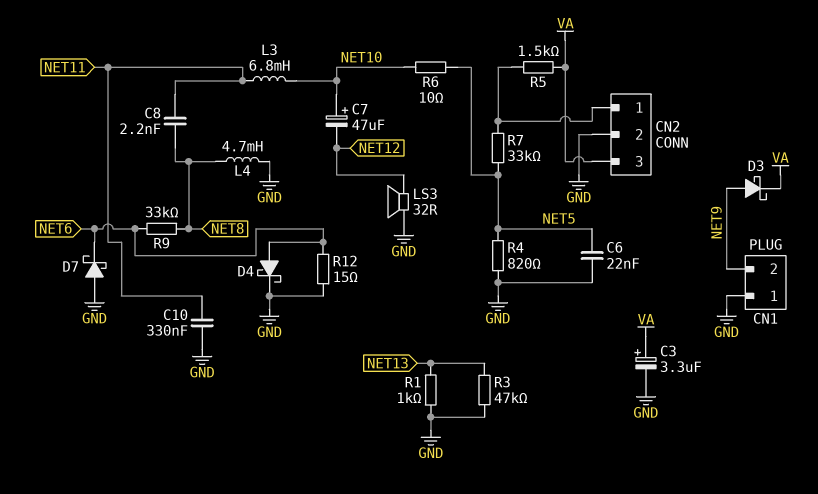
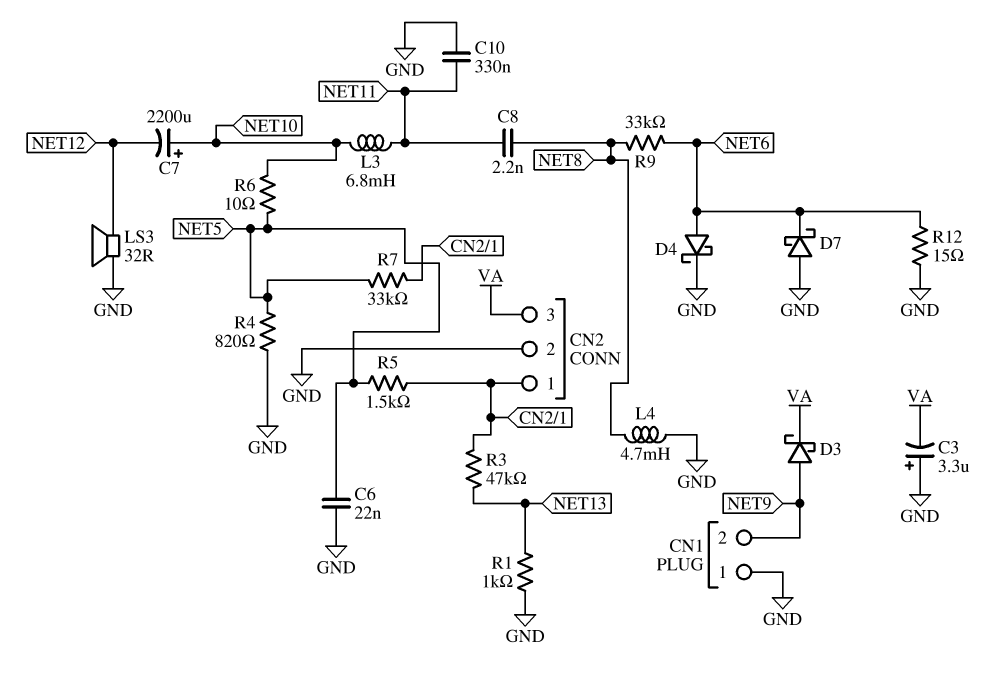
C3: 3.3uF (plus VA, minus GND) -> 3.3uF (plus GND, minus VA)
C7: 47uF (plus NET10, minus NET12) -> 2200uF (plus NET10, minus NET12)
R3: 47k (GND, NET13) -> 47k (CN2/1, NET13)
R5: 1.5k (CN2/1, VA) -> 1.5k (CN2/1, NET5)

